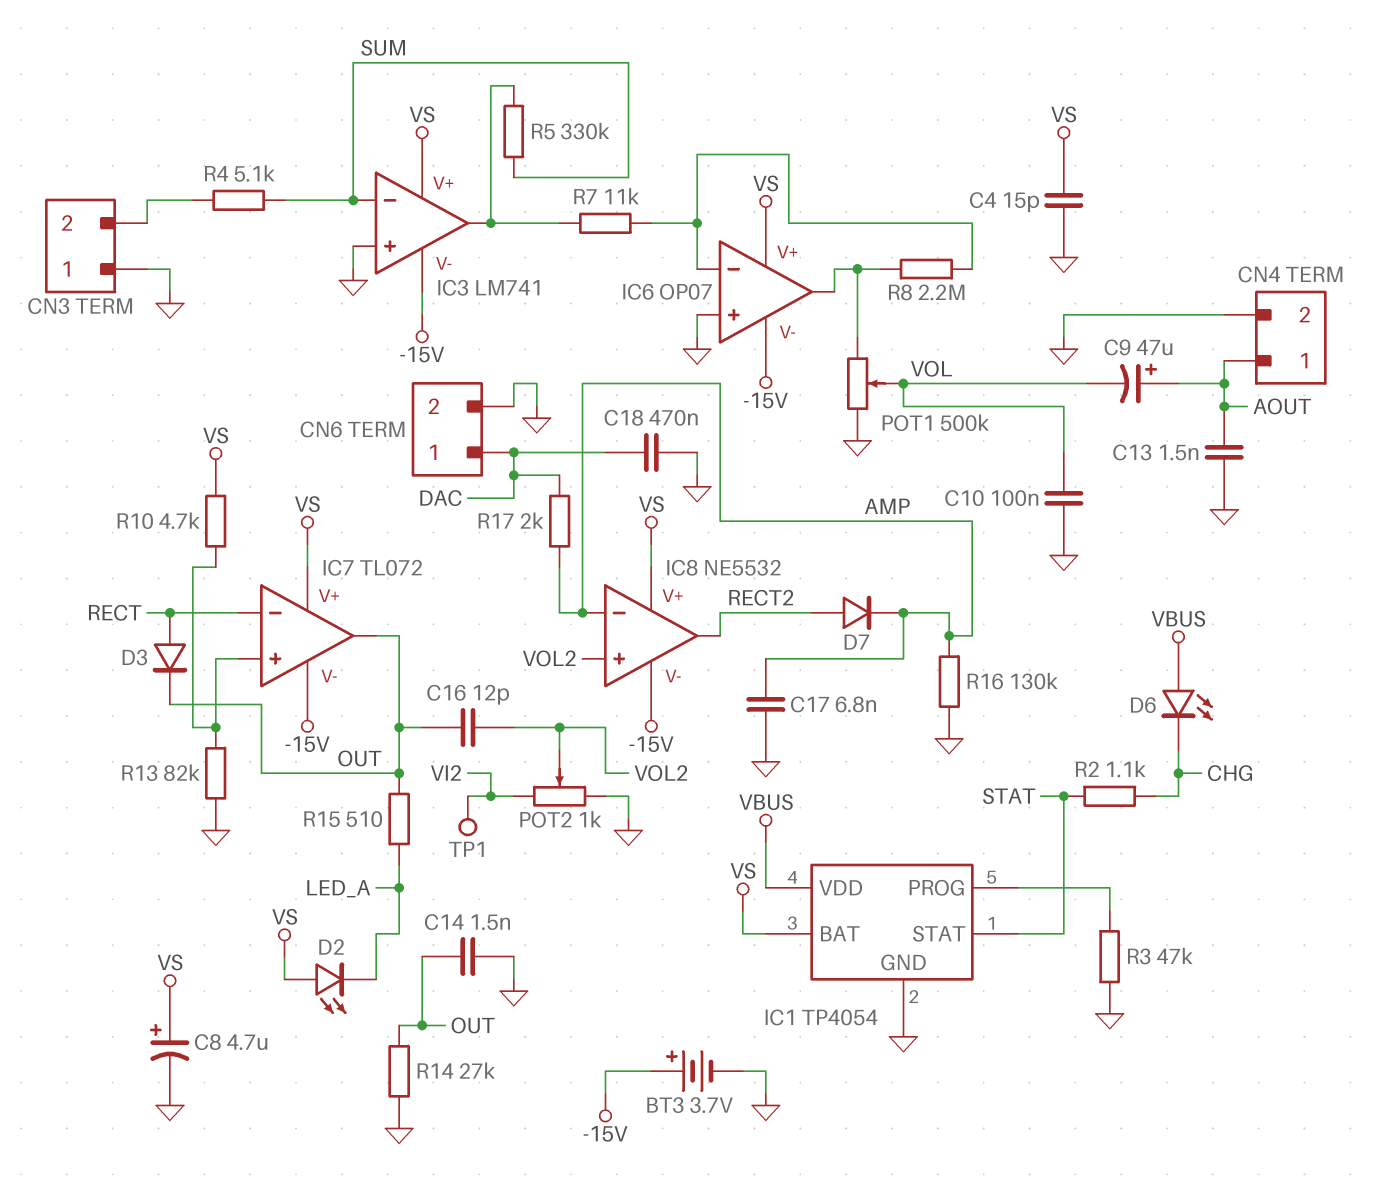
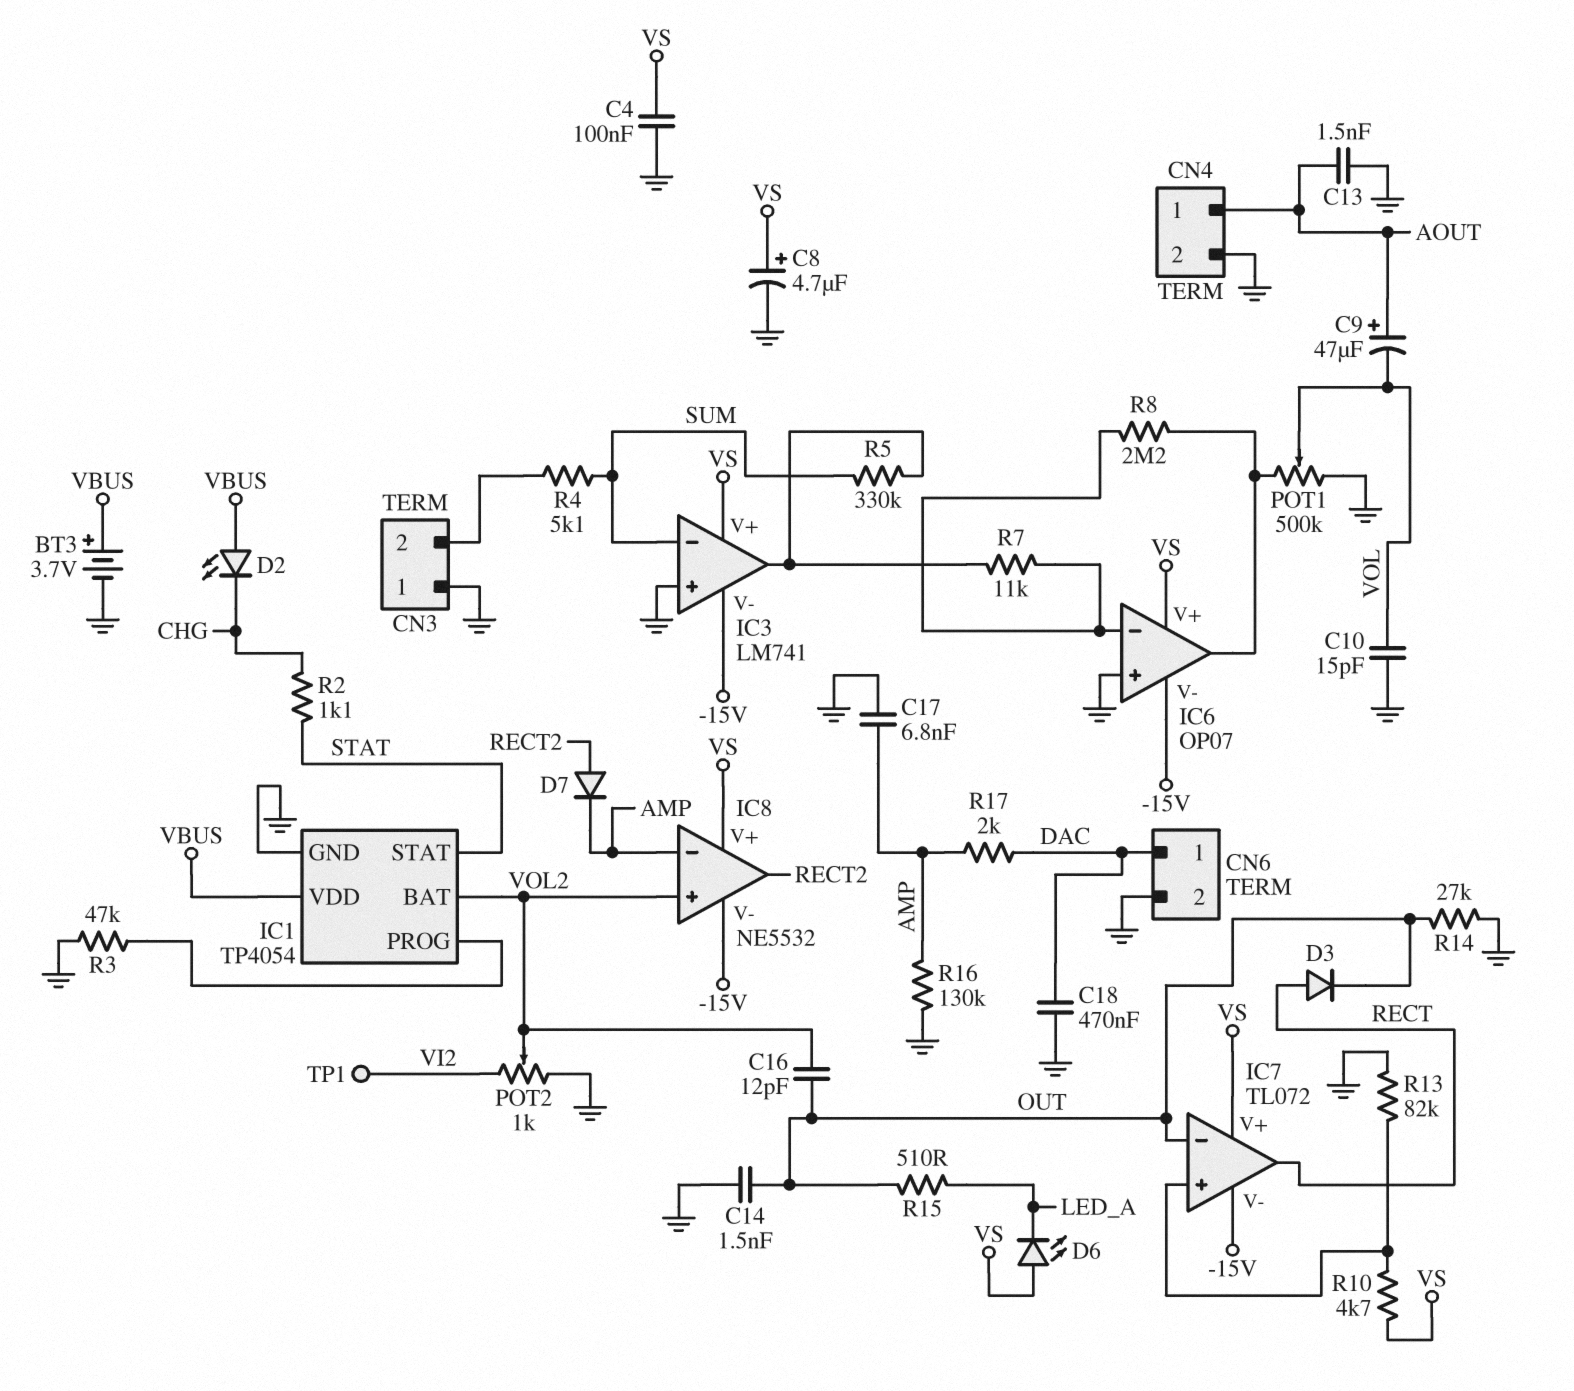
BT3: 3.7V (plus -15V, minus GND) -> 3.7V (plus VBUS, minus GND)
C4: 15pF (GND, VS) -> 100nF (GND, VS)
C10: 100nF (GND, VOL) -> 15pF (GND, VOL)
D2: LED (A VS, K LED_A) -> LED (A VBUS, K CHG)
D6: LED (A VBUS, K CHG) -> LED (A VS, K LED_A)
IC1 pin BAT: VS -> VOL2
IC7 pin in-: RECT -> OUT
IC7 pin out: OUT -> RECT

